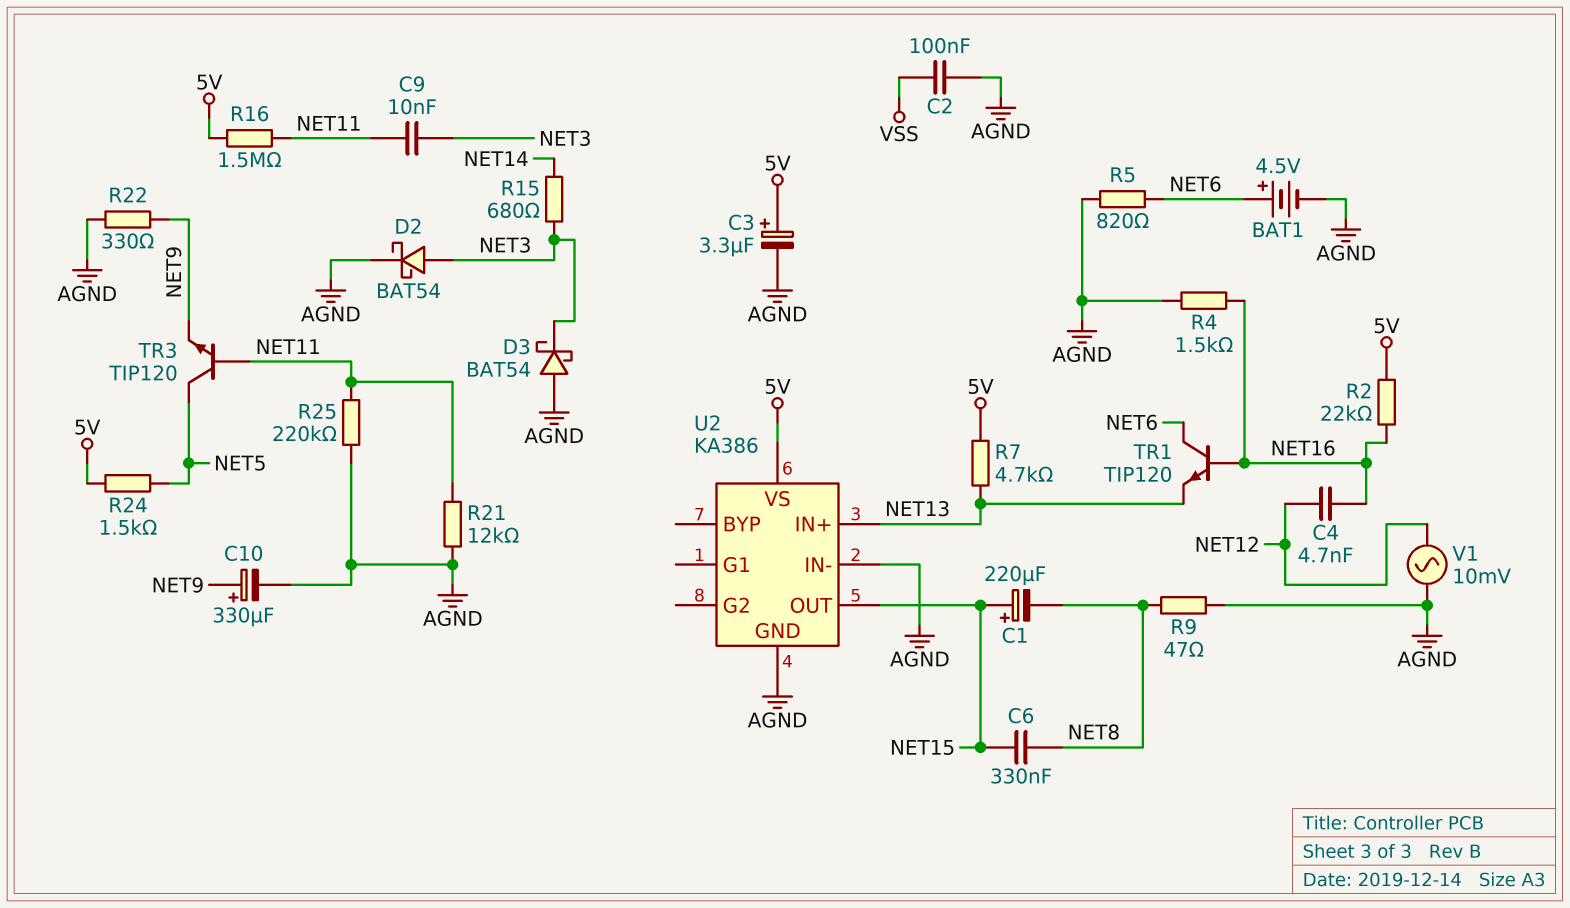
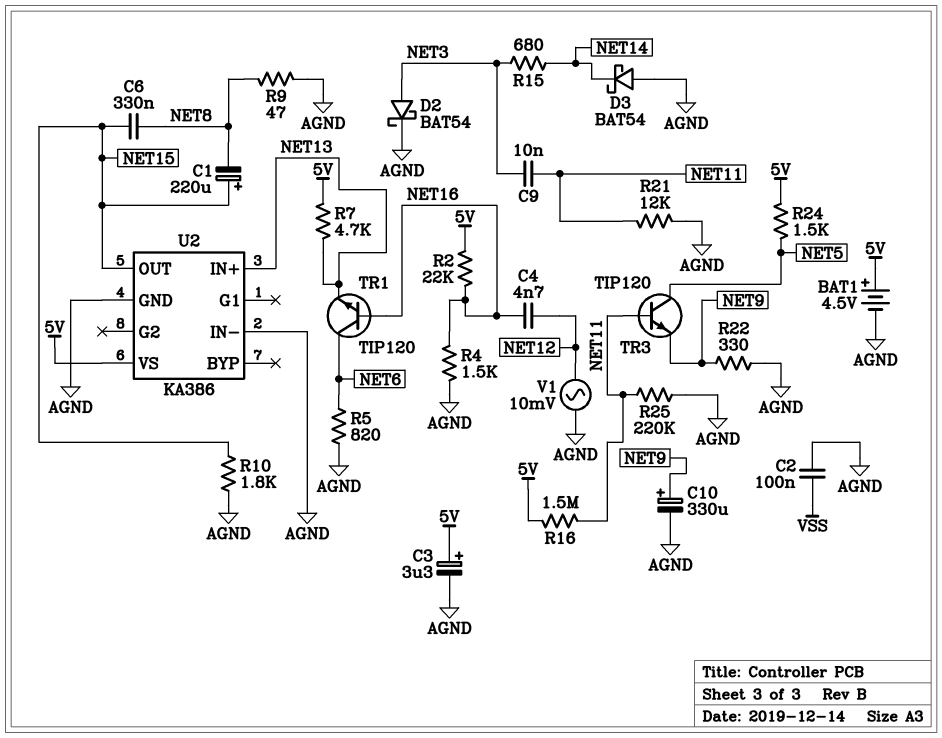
BAT1: 4.5V (plus NET6, minus AGND) -> 4.5V (plus 5V, minus AGND)
D3: schottky BAT54 (A AGND, K NET3) -> schottky BAT54 (A AGND, K NET14)
R10: none -> 1.8k (AGND, NET15)

